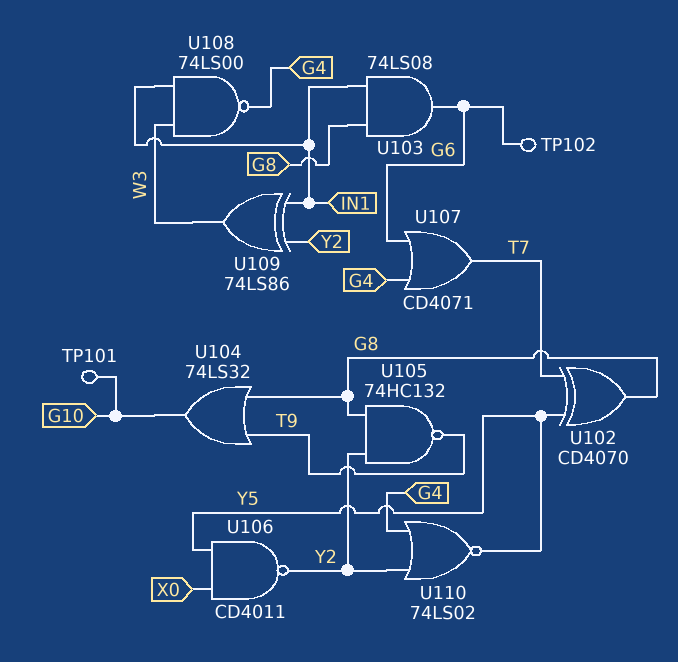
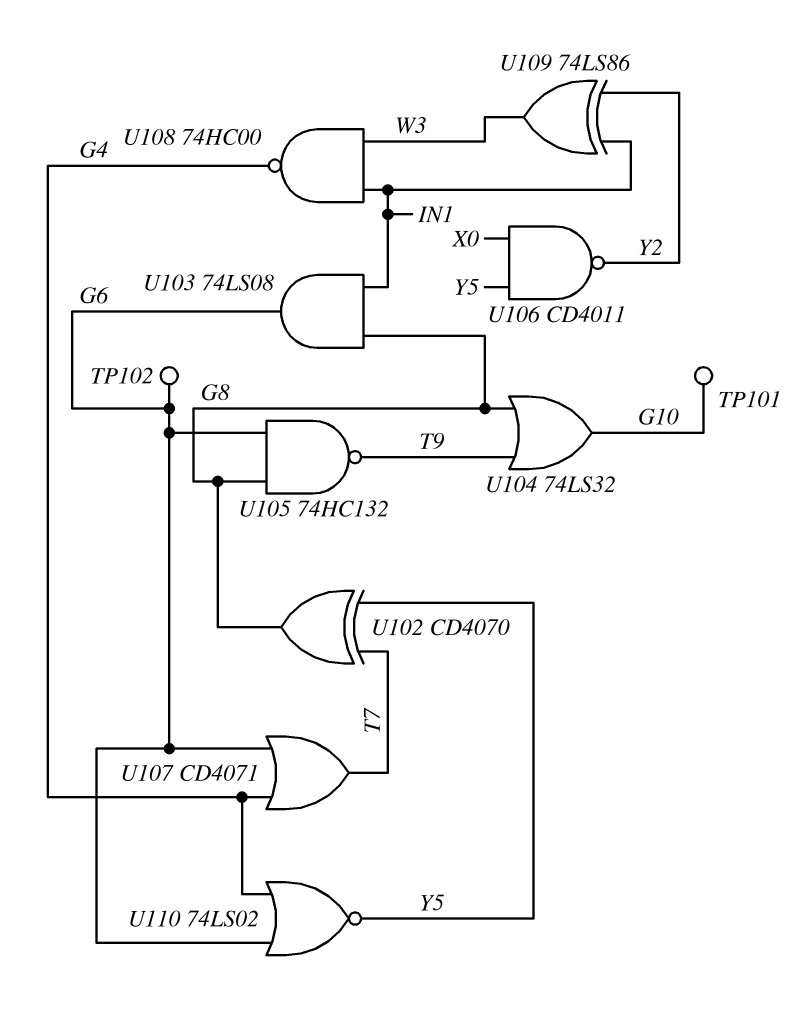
U105: NAND 74HC132 (in G8, in Y2, out T9) -> NAND 74HC132 (in G6, in G8, out T9)
U108: NAND 74LS00 (in IN1, in W3, out G4) -> NAND 74HC00 (in IN1, in W3, out G4)
U110: NOR 74LS02 (in G4, in Y2, out Y5) -> NOR 74LS02 (in G4, in G6, out Y5)

